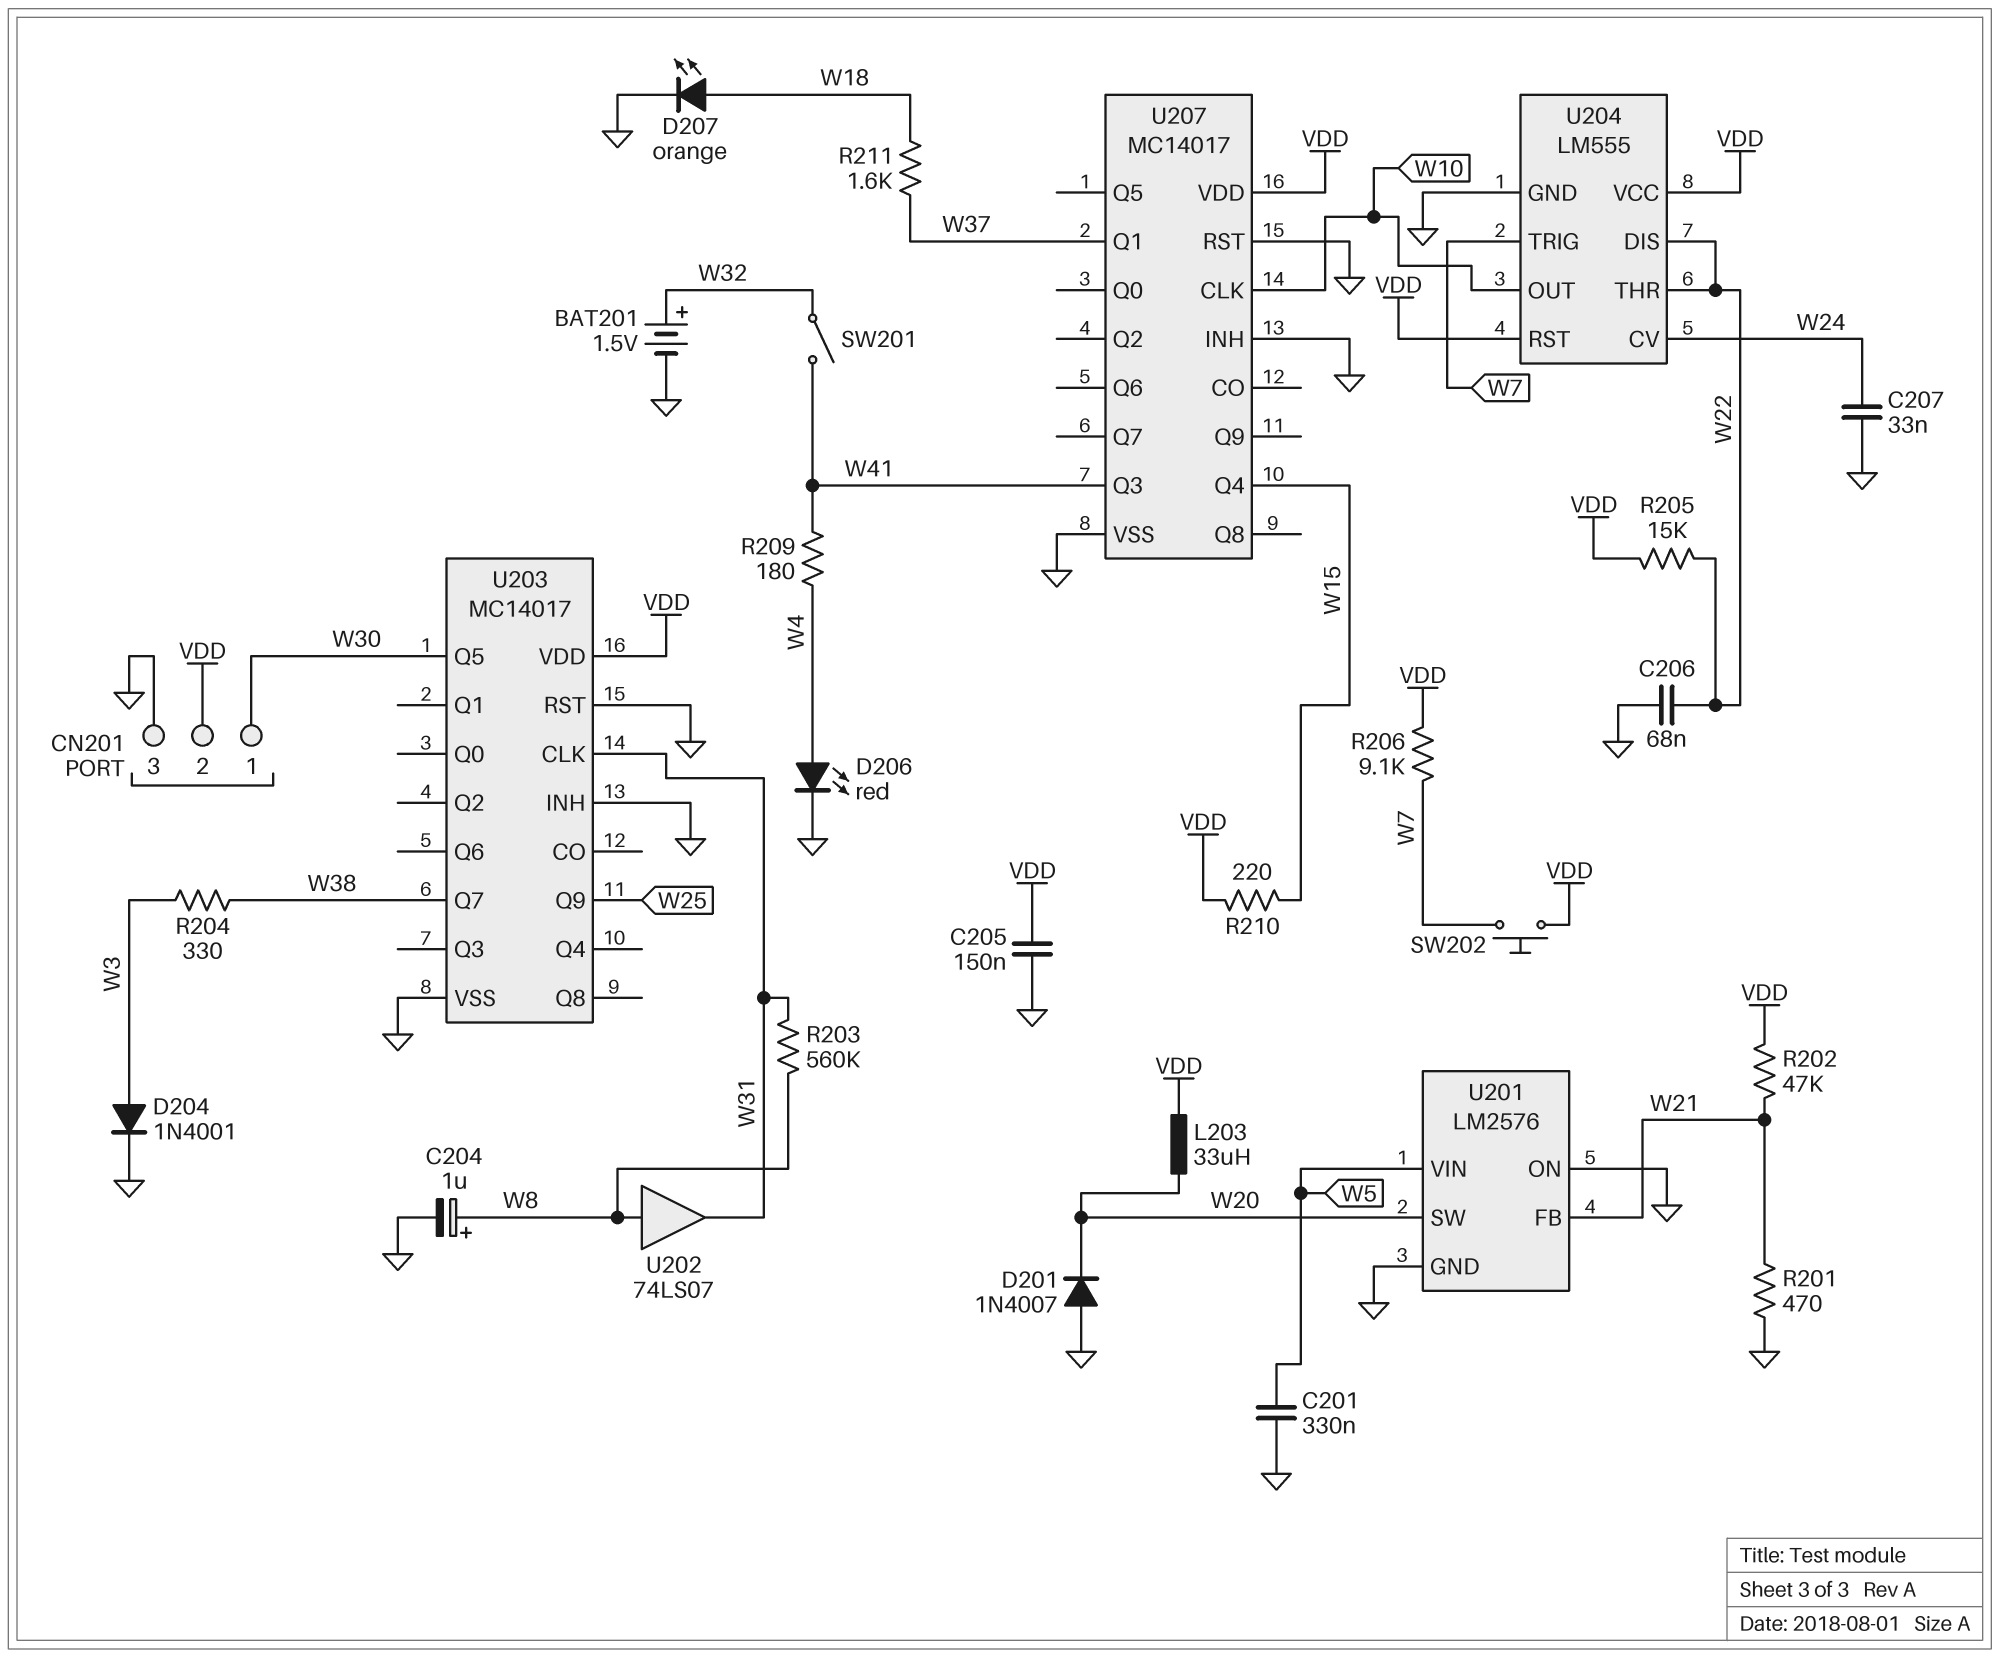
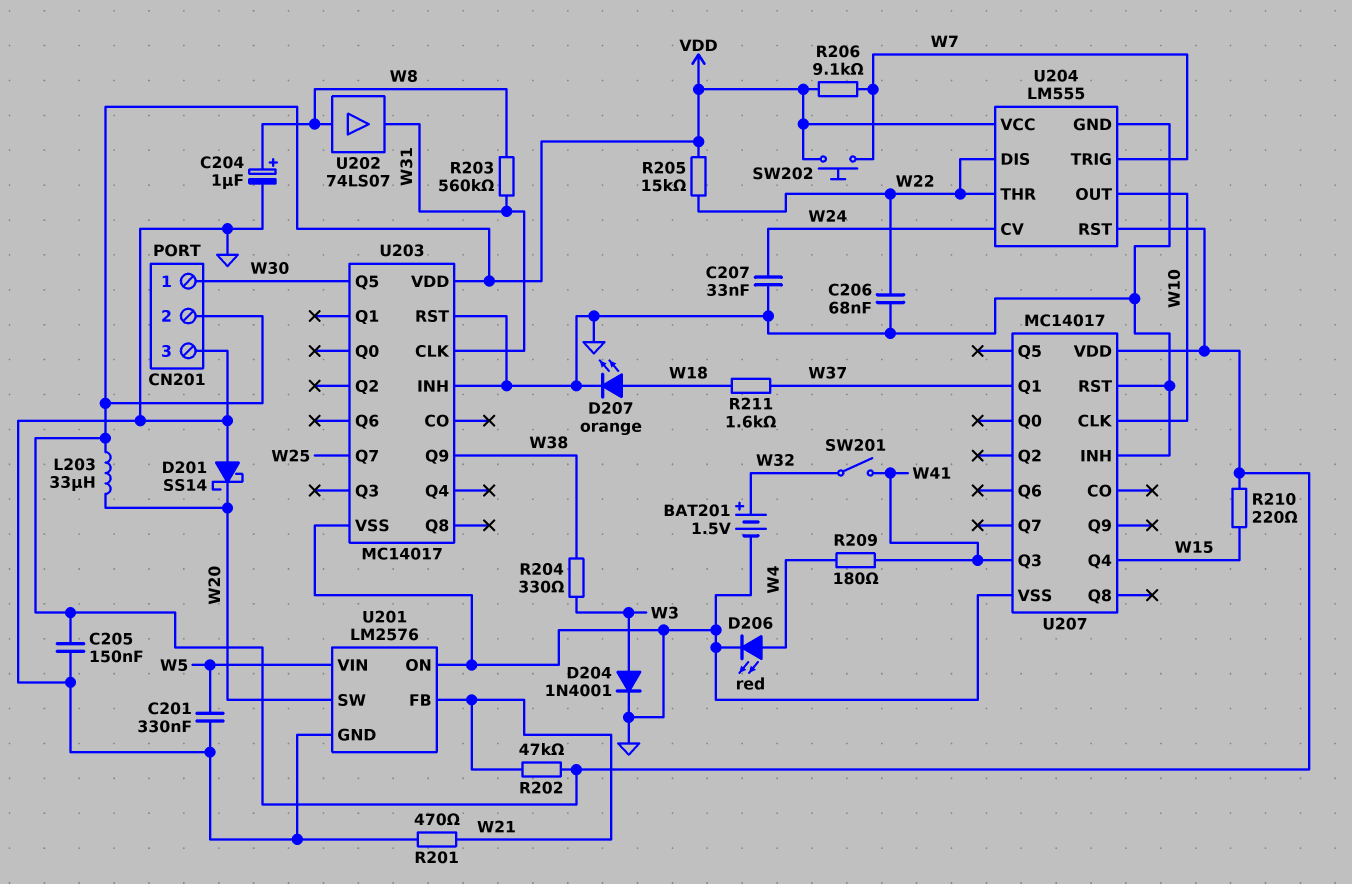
D201: diode 1N4007 (A GND, K W20) -> schottky SS14 (A GND, K W20)
U203 pin Q7: W38 -> W25
U203 pin Q9: W25 -> W38

